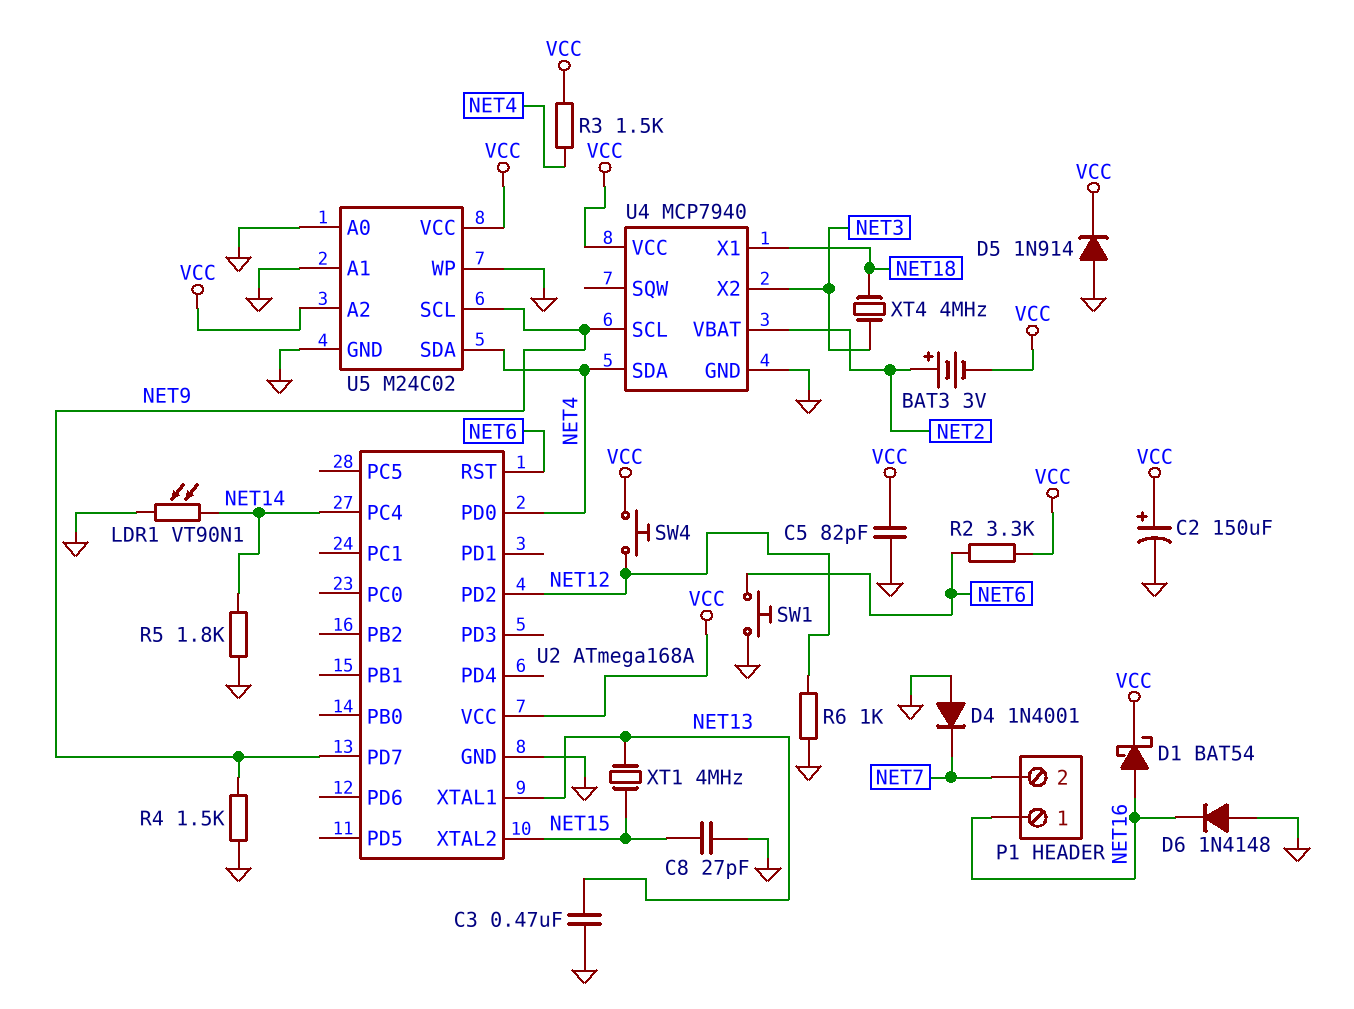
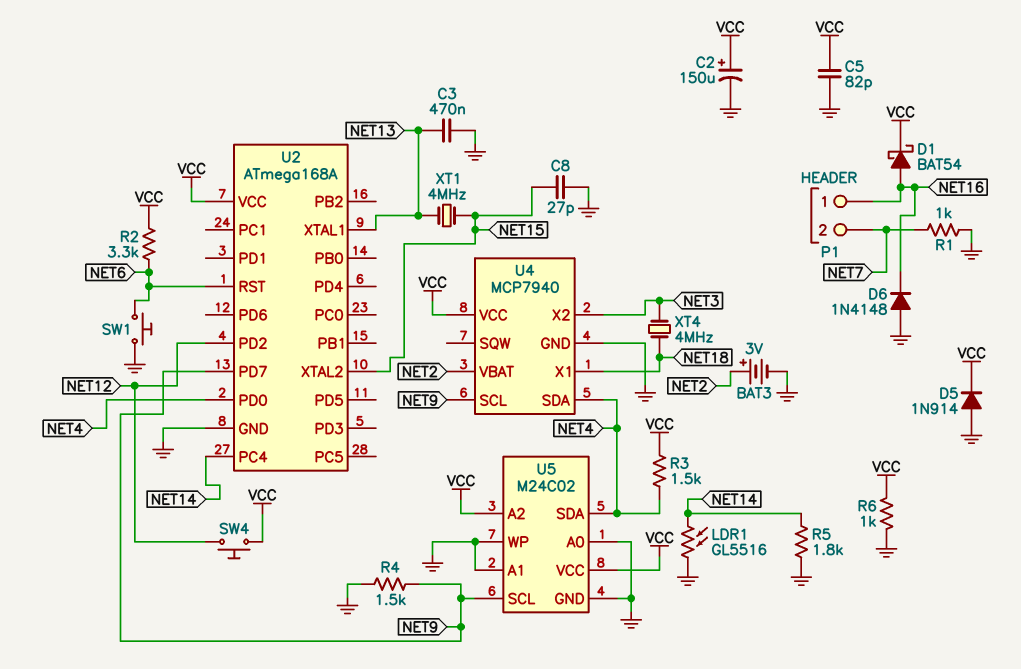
BAT3: 3V (plus NET2, minus VCC) -> 3V (plus NET2, minus GND)
D4: diode 1N4001 (A GND, K NET7) -> none
LDR1: VT90N1 (GND, NET14) -> GL5516 (GND, NET14)
R1: none -> 1k (GND, NET7)
R6: 1k (GND, NET12) -> 1k (GND, VCC)

